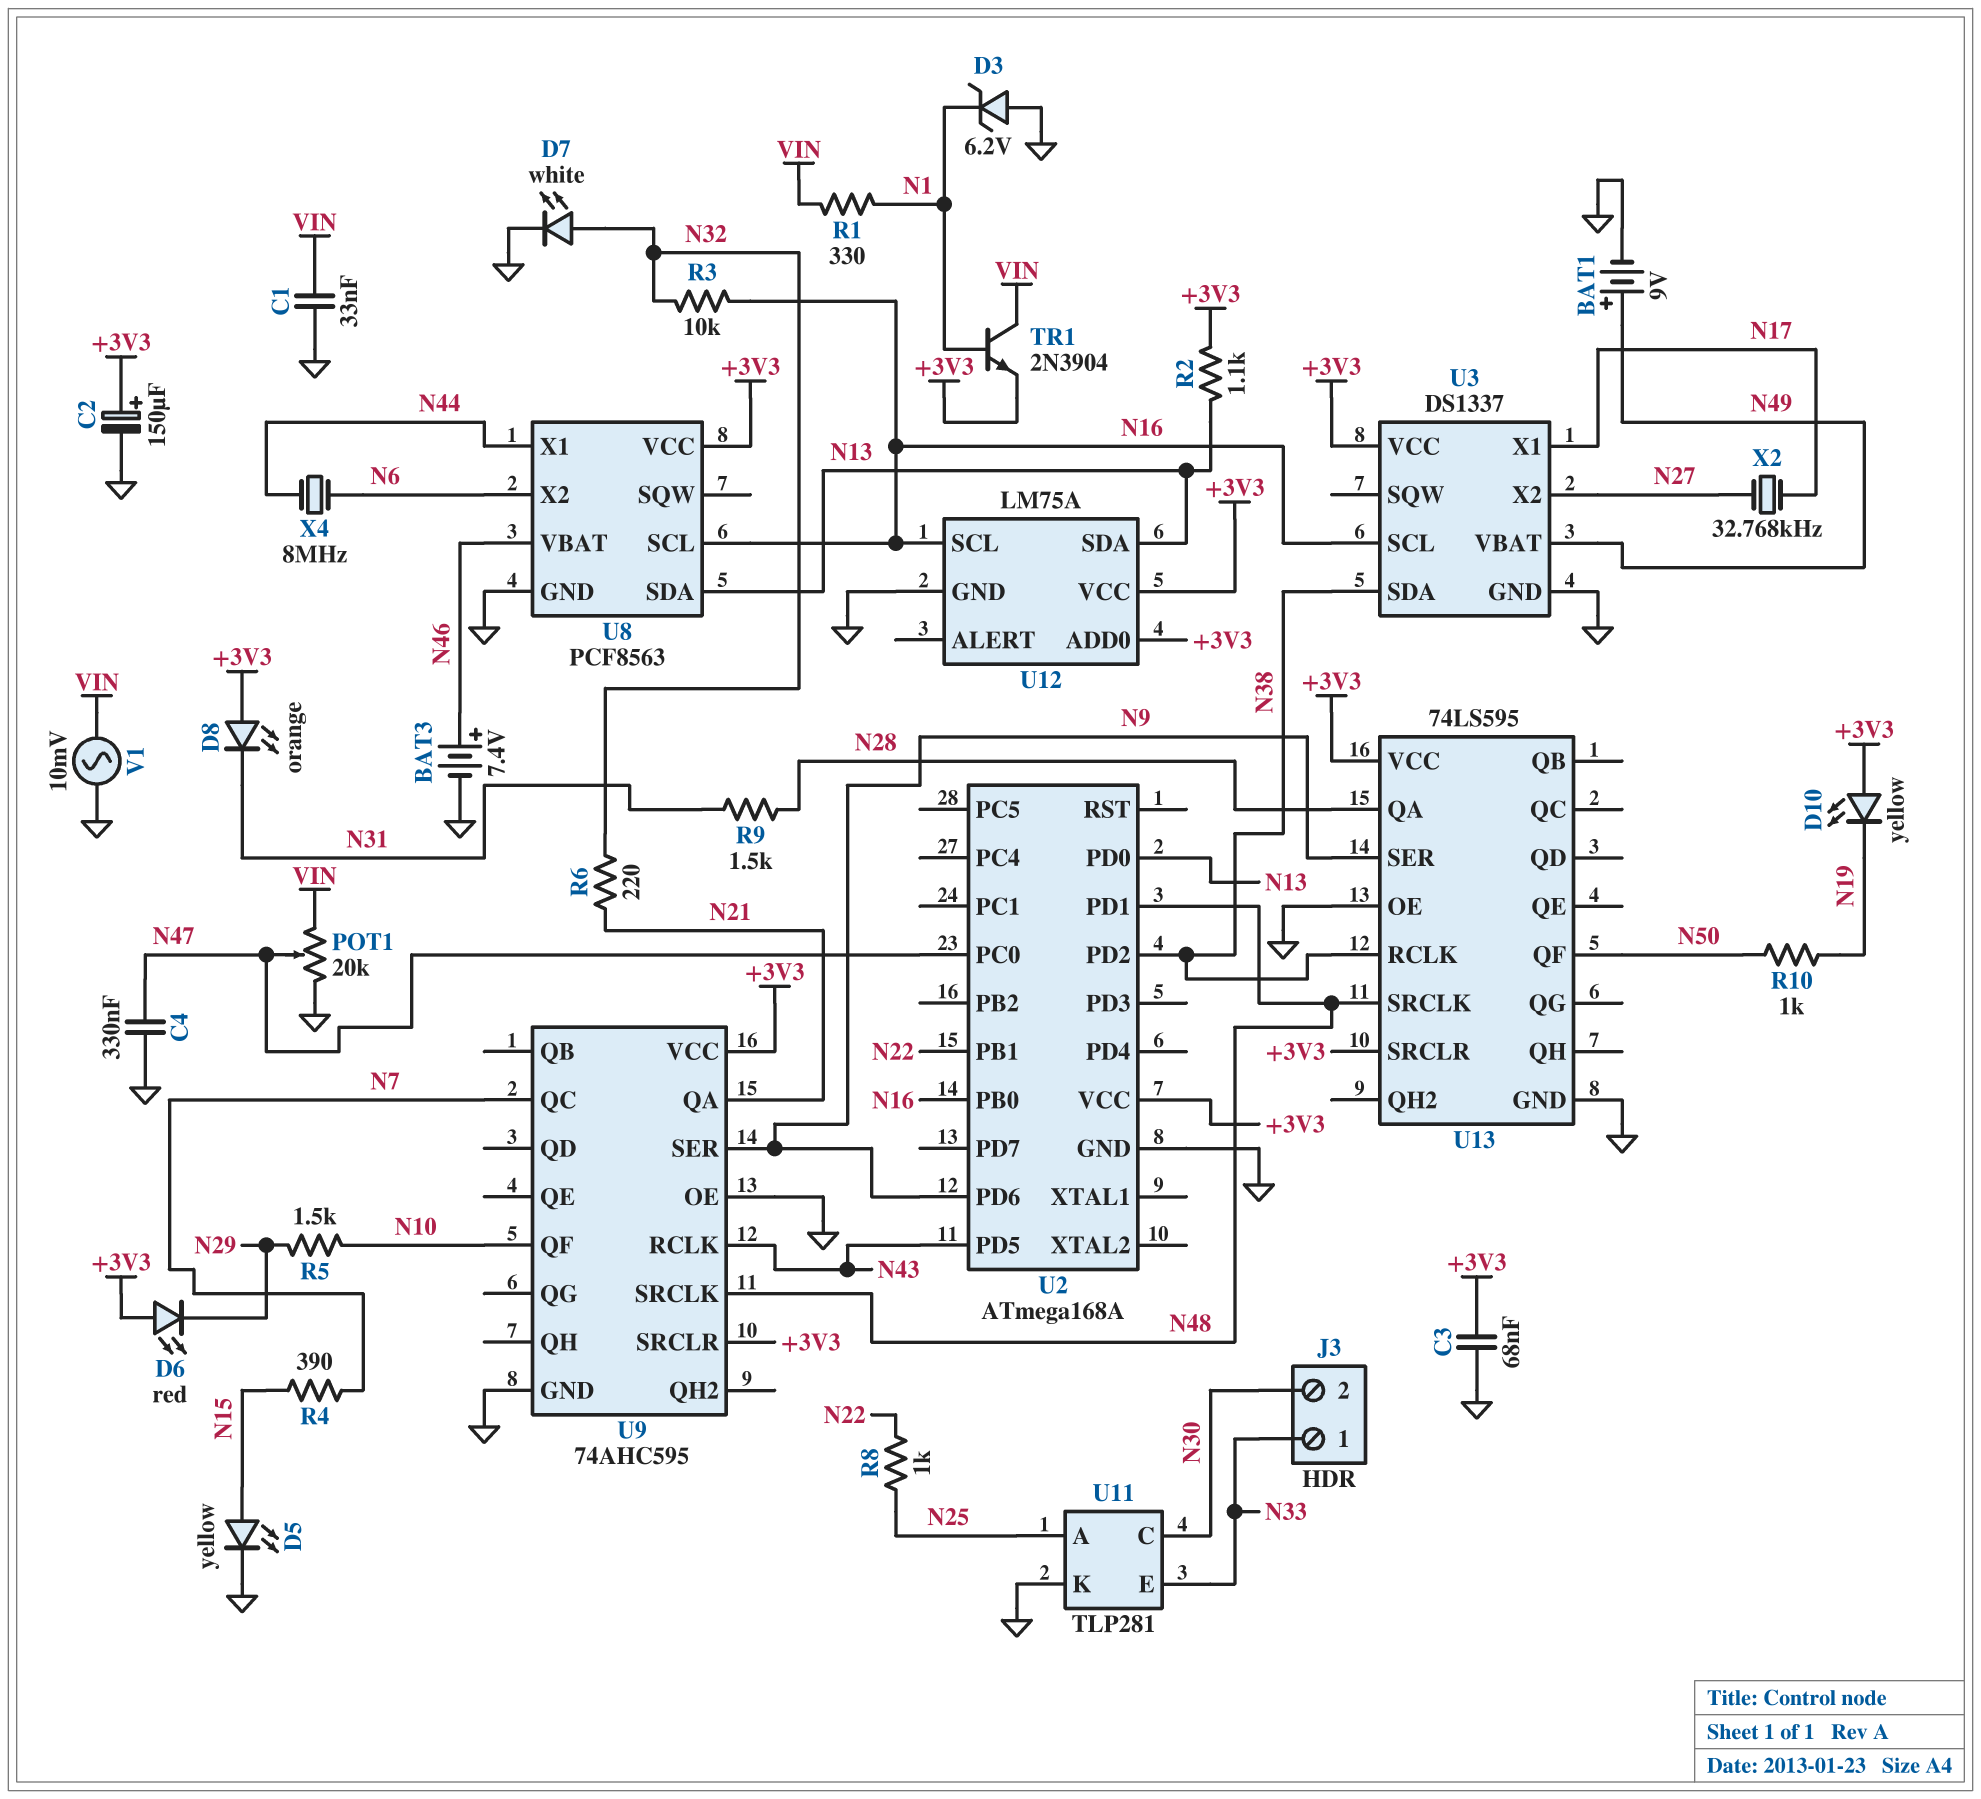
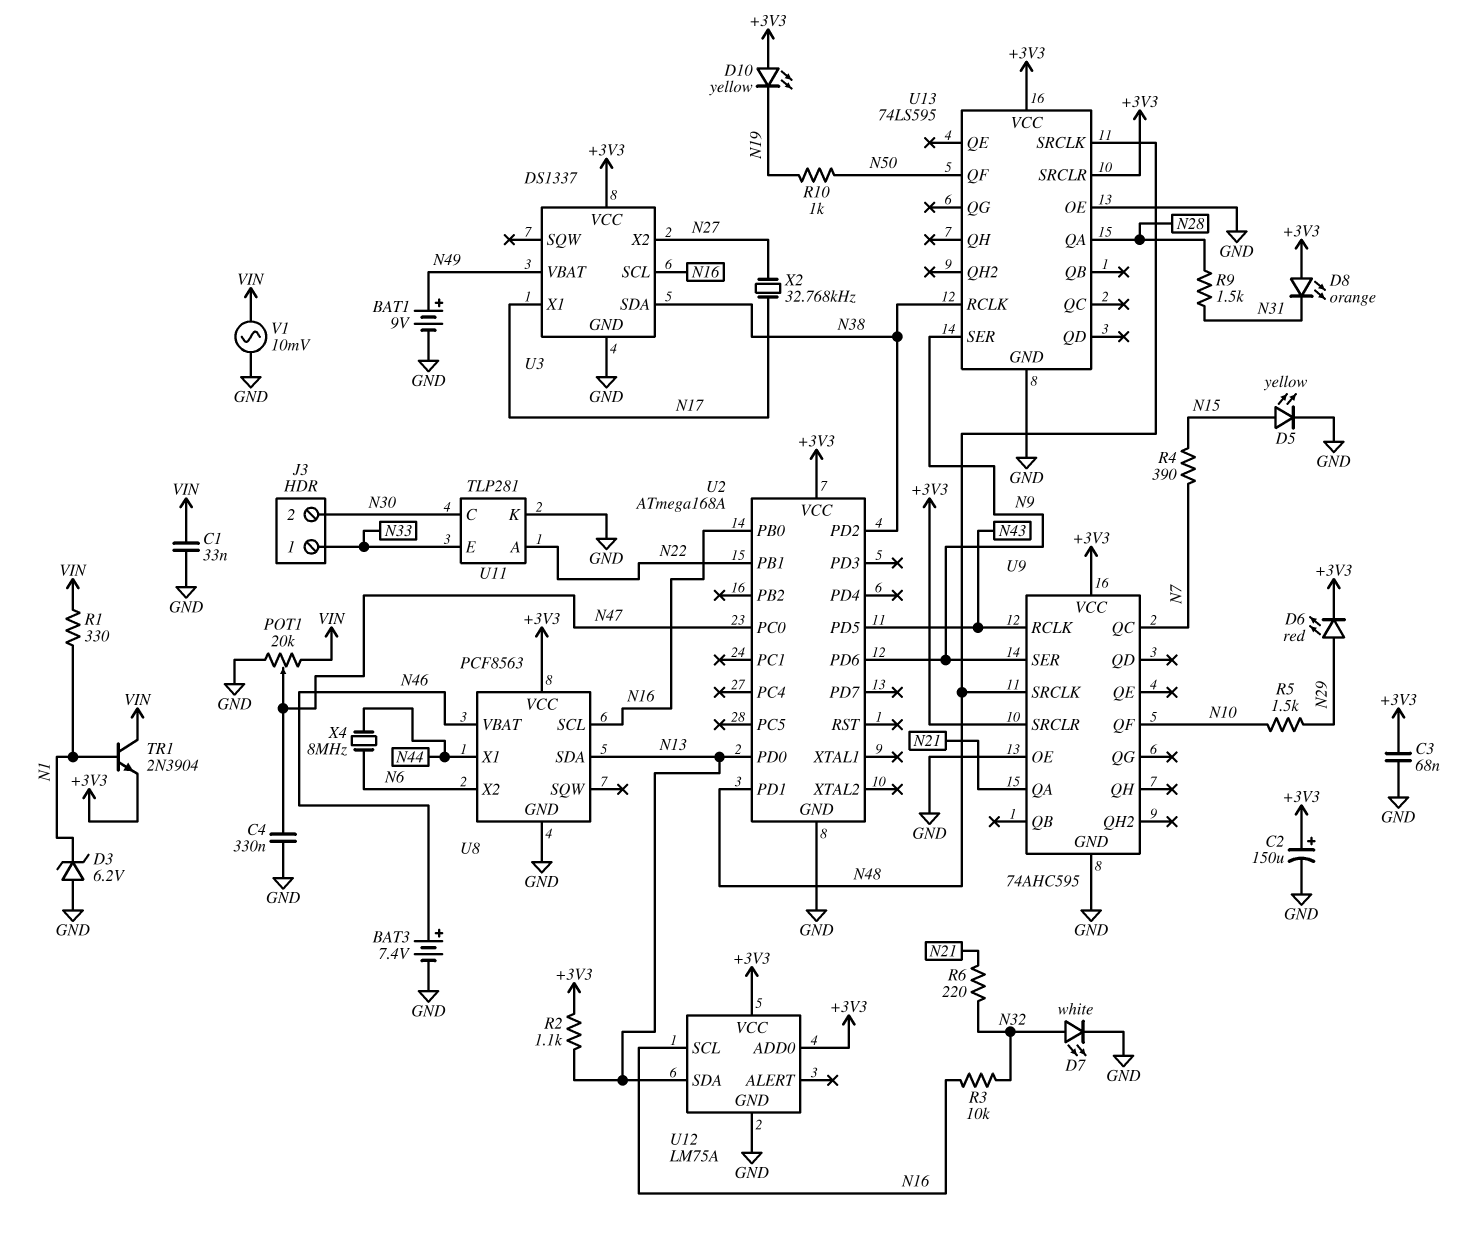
D6: LED red (A +3V3, K N29) -> LED red (A N29, K +3V3)
R8: 1k (N22, N25) -> none
U11 pin A: N25 -> N22

